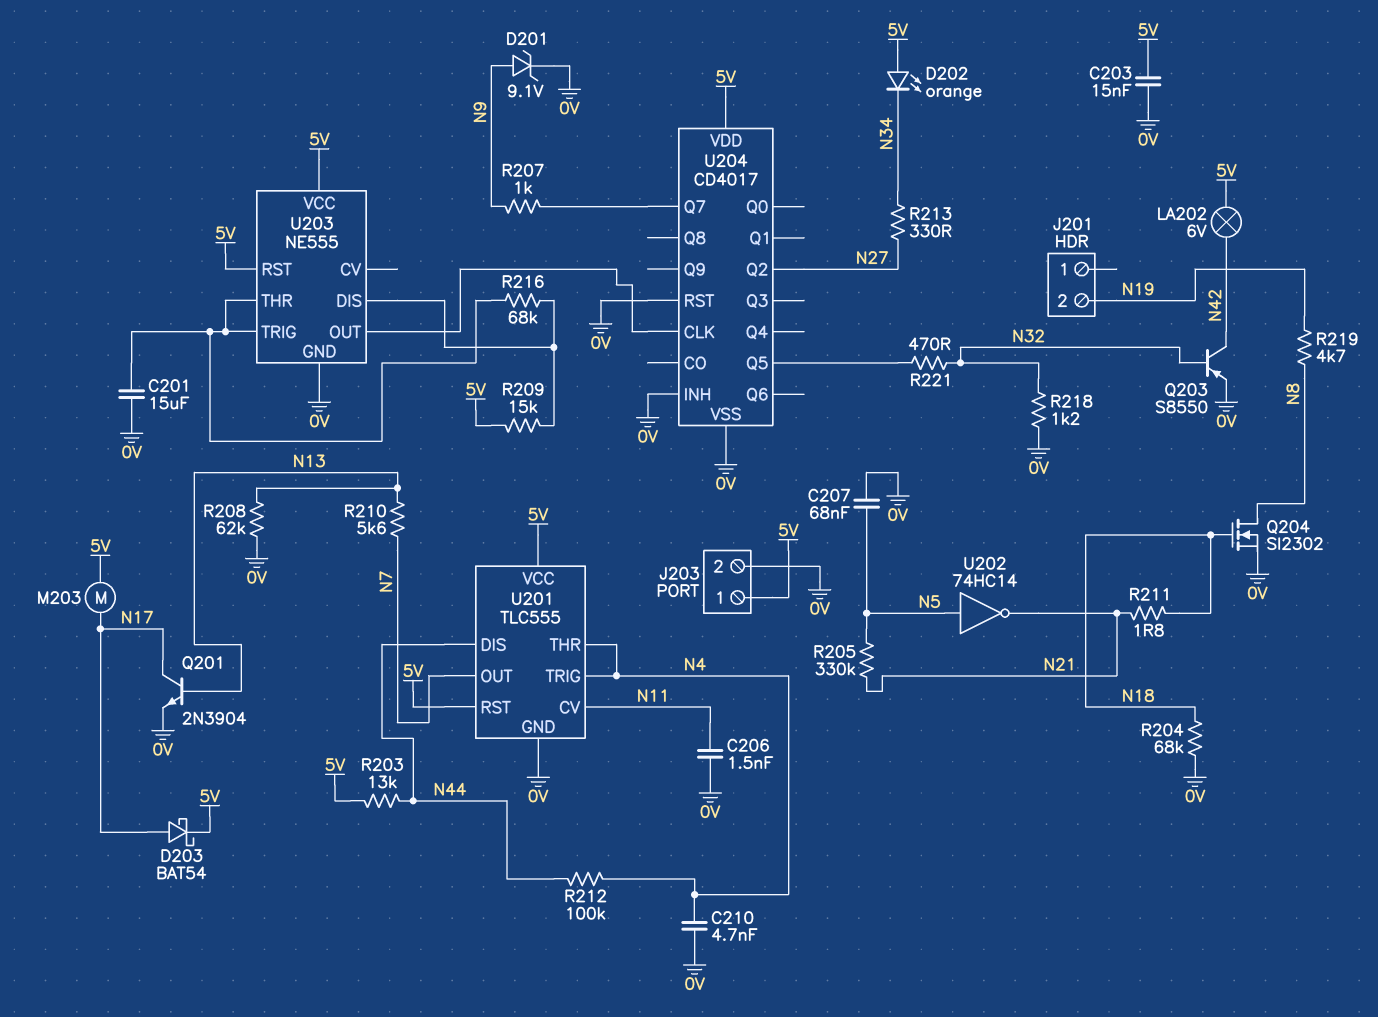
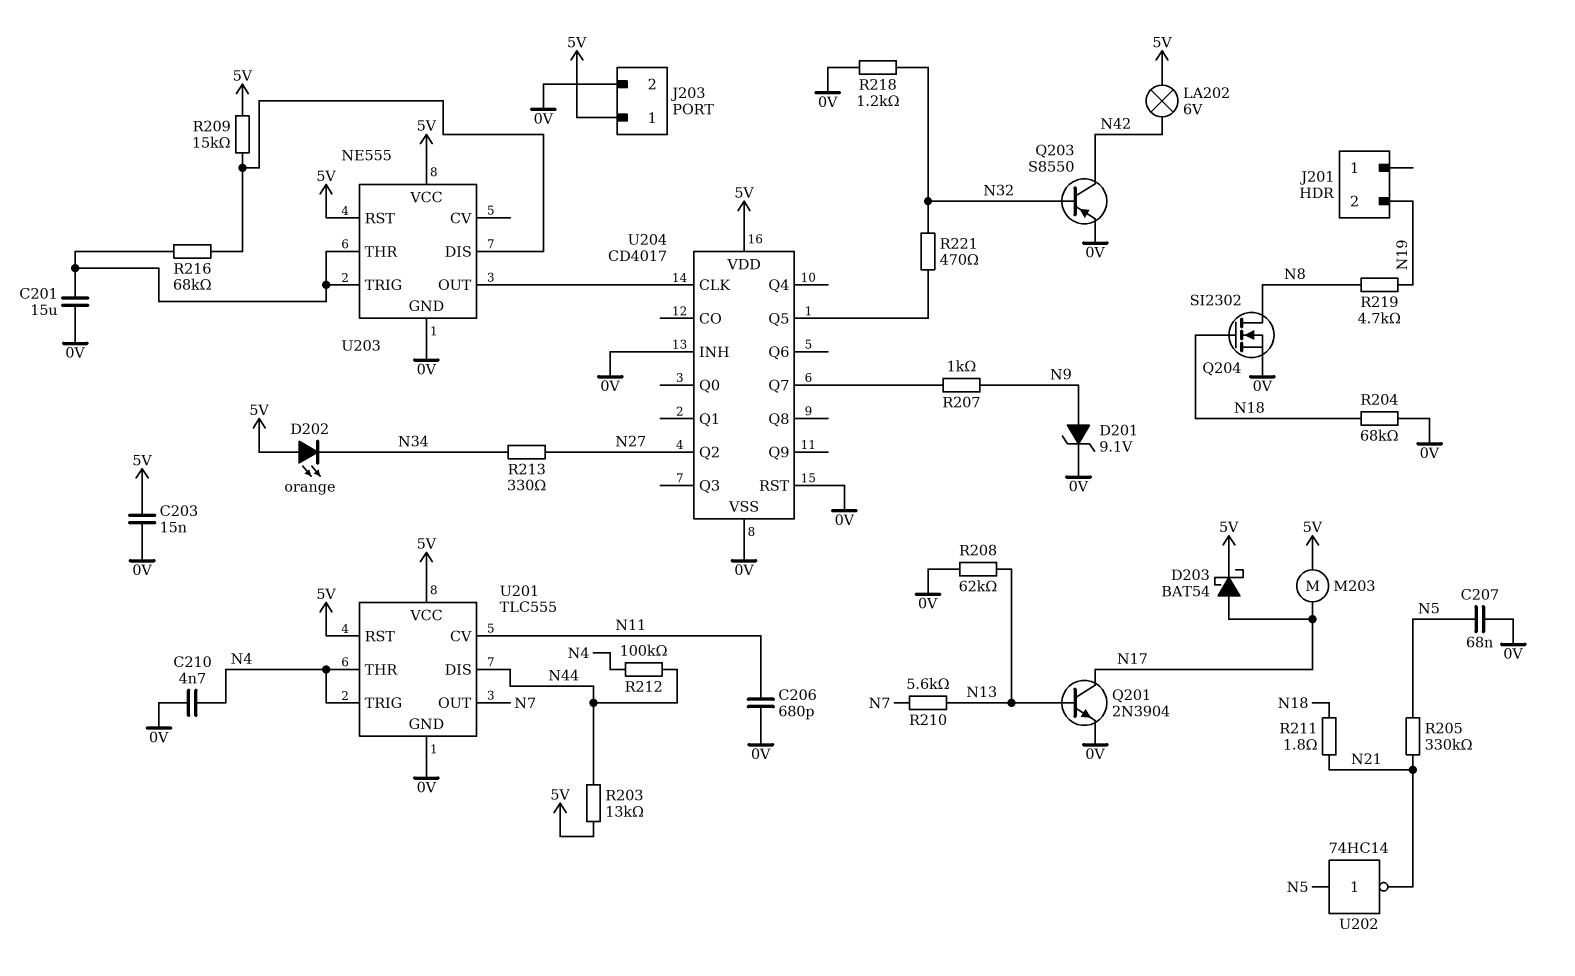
C206: 1.5nF (0V, N11) -> 680pF (0V, N11)

